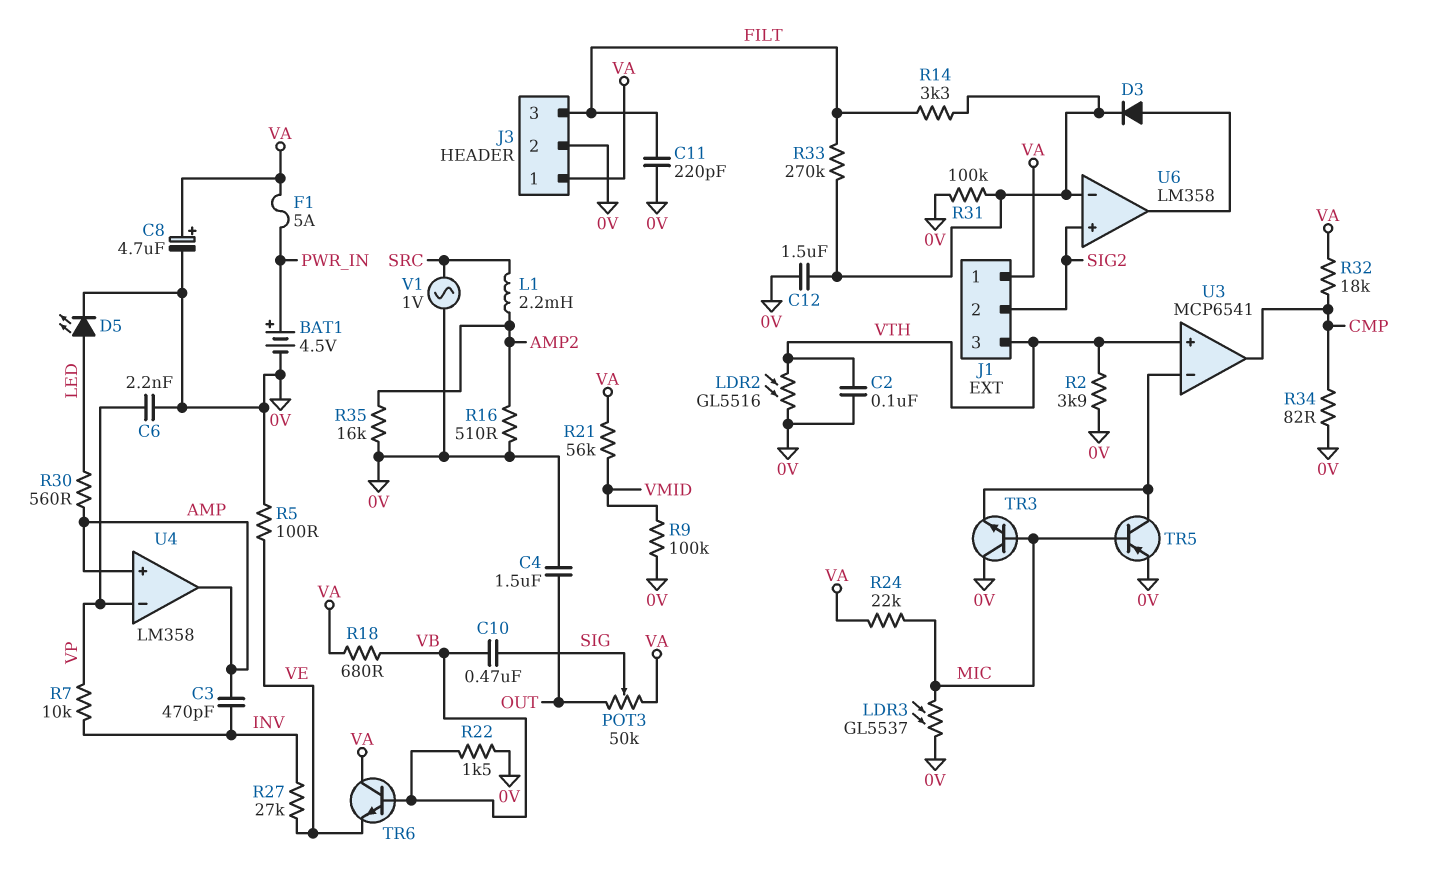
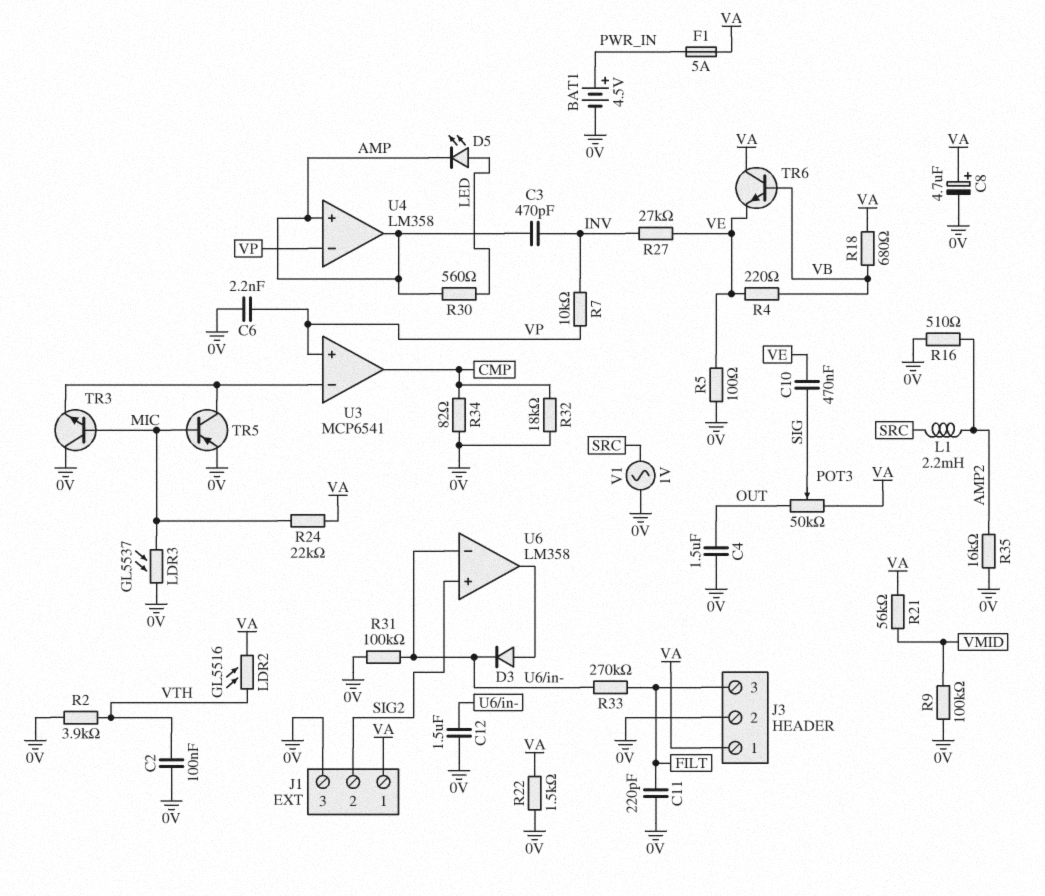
C10: 470nF (SIG, VB) -> 470nF (SIG, VE)
D5: LED (A LED, K 0V) -> LED (A LED, K AMP)
J1 pin 3: VTH -> 0V
LDR2: GL5516 (0V, VTH) -> GL5516 (VA, VTH)
R4: none -> 220 (VB, VE)
R14: 3.3k (FILT, U6/in-) -> none
R22: 1.5k (0V, VB) -> 1.5k (0V, VA)
R32: 18k (CMP, VA) -> 18k (0V, CMP)
U3 pin in+: VTH -> VP

